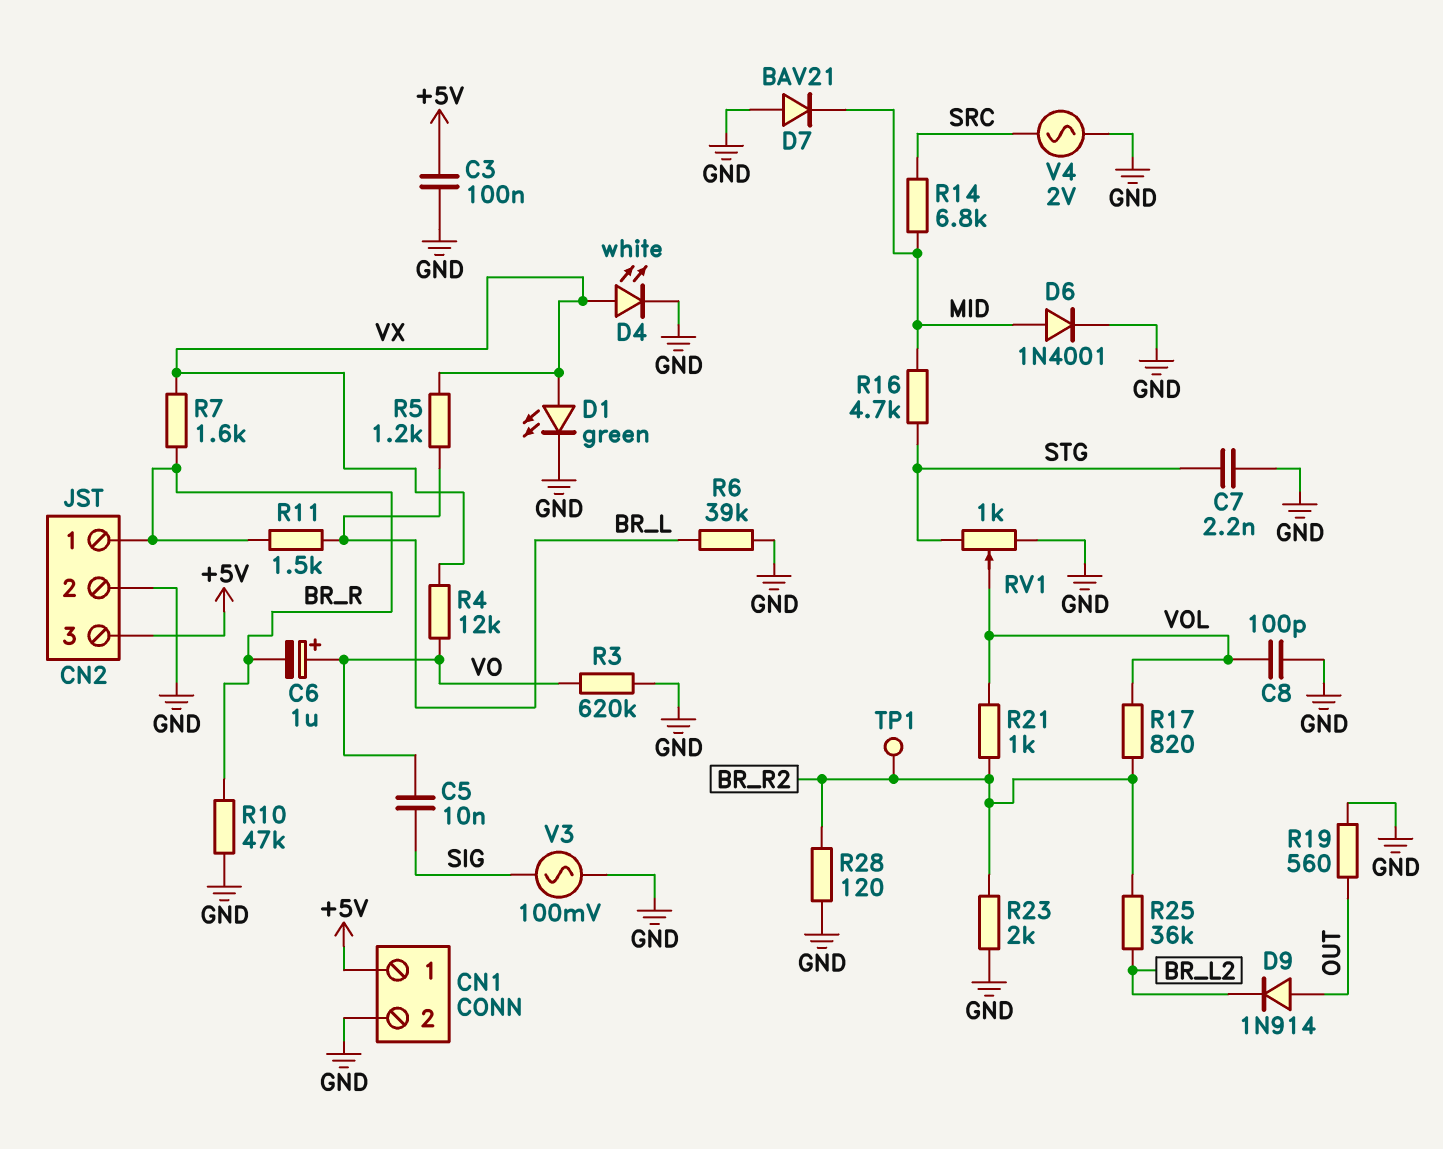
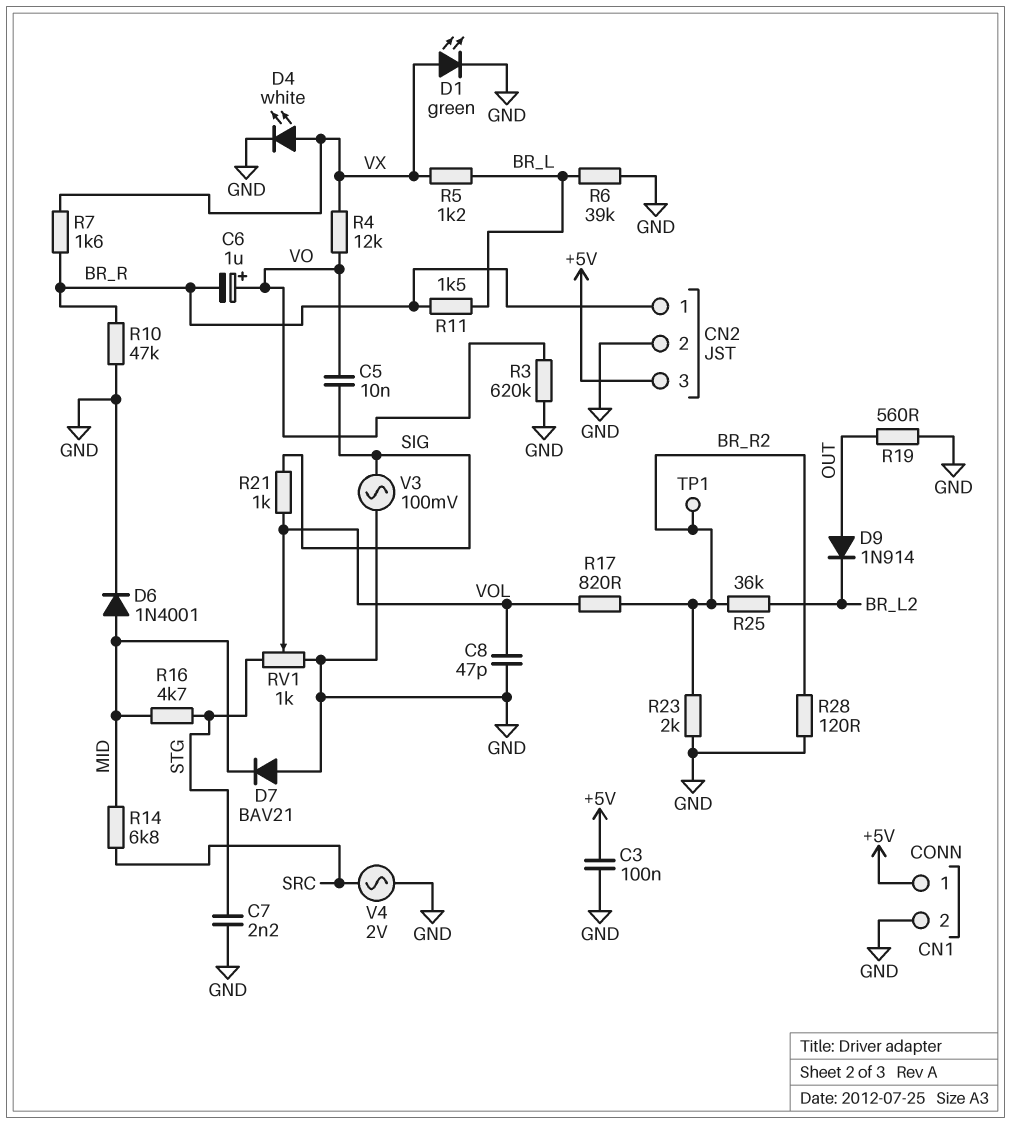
C8: 100pF (GND, VOL) -> 47pF (GND, VOL)
R21: 1k (BR_R2, VOL) -> 1k (SIG, VOL)

